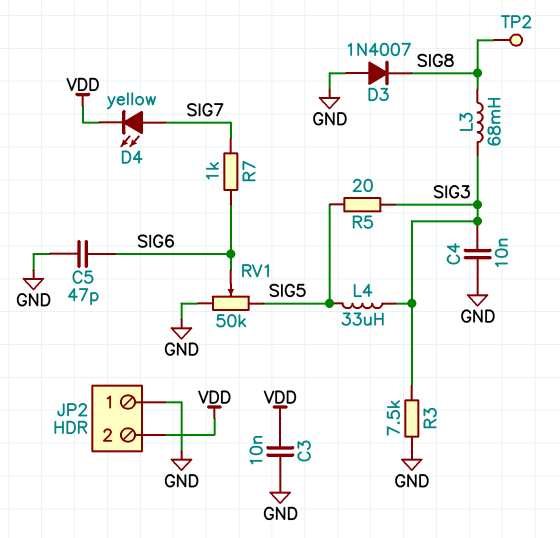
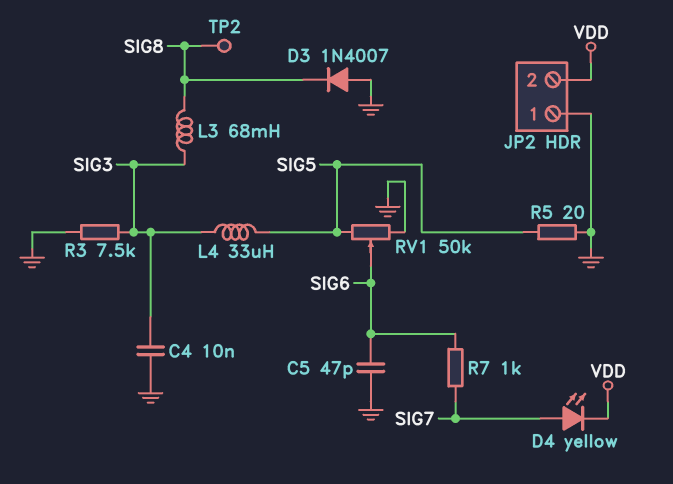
C3: 10nF (GND, VDD) -> none
R5: 20 (SIG3, SIG5) -> 20 (GND, SIG5)

